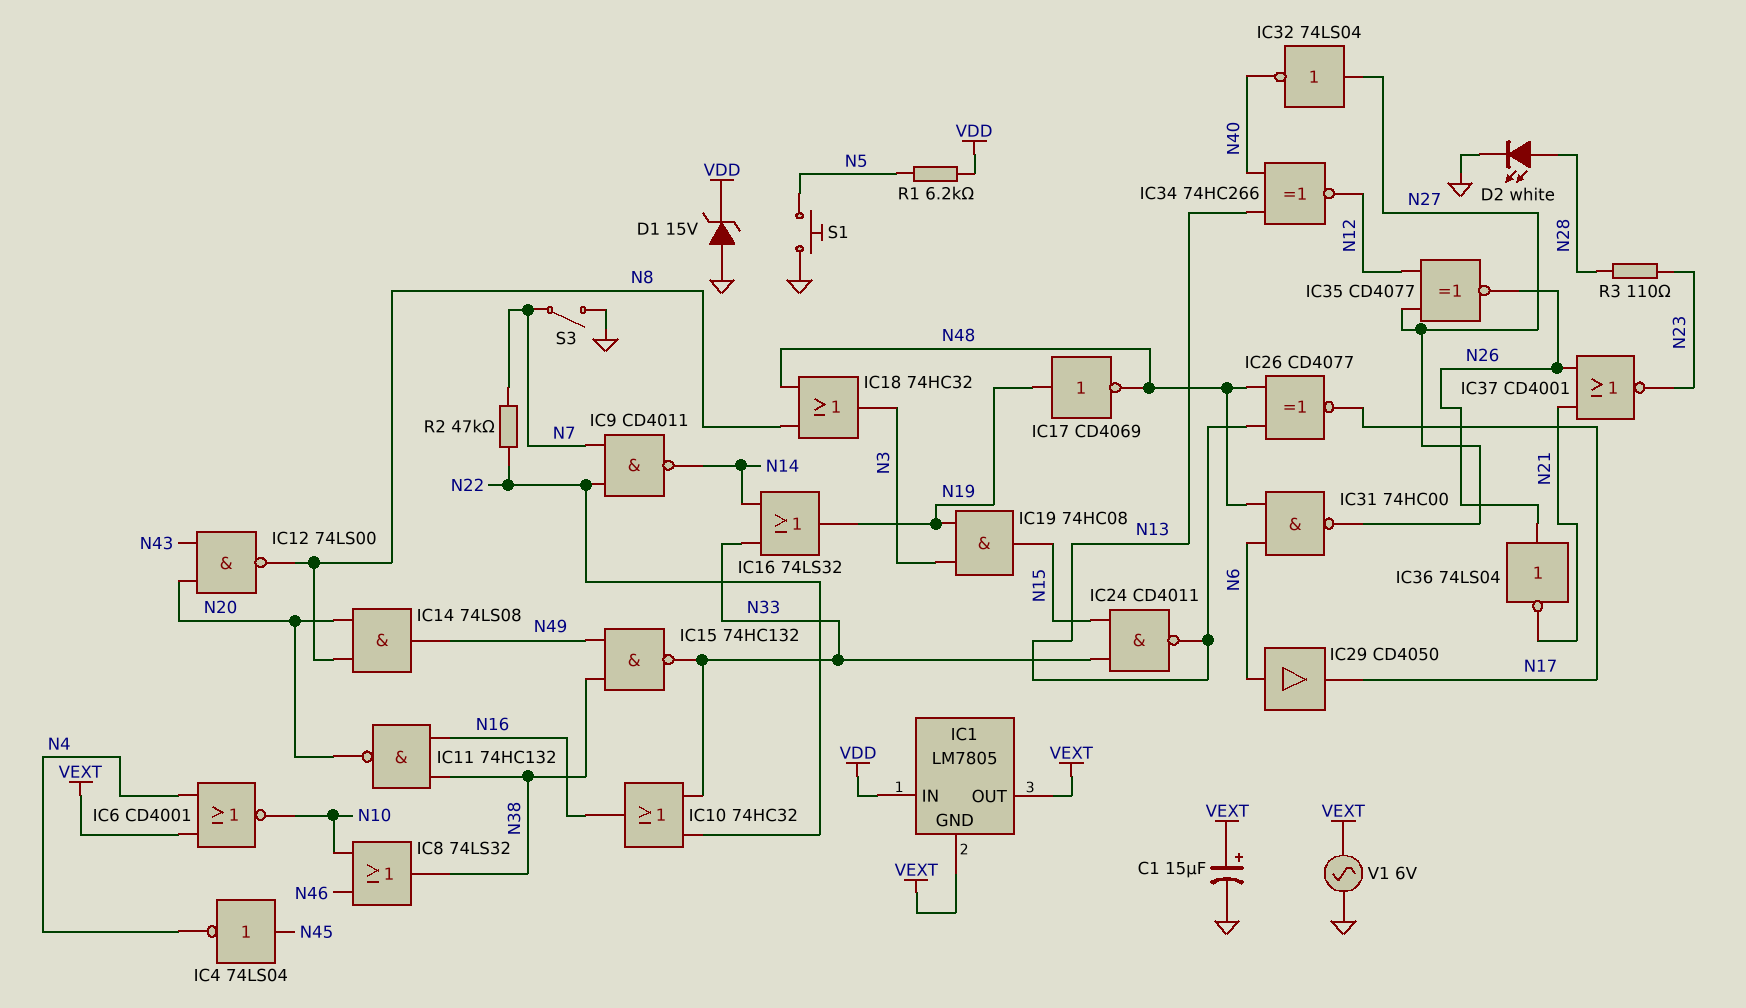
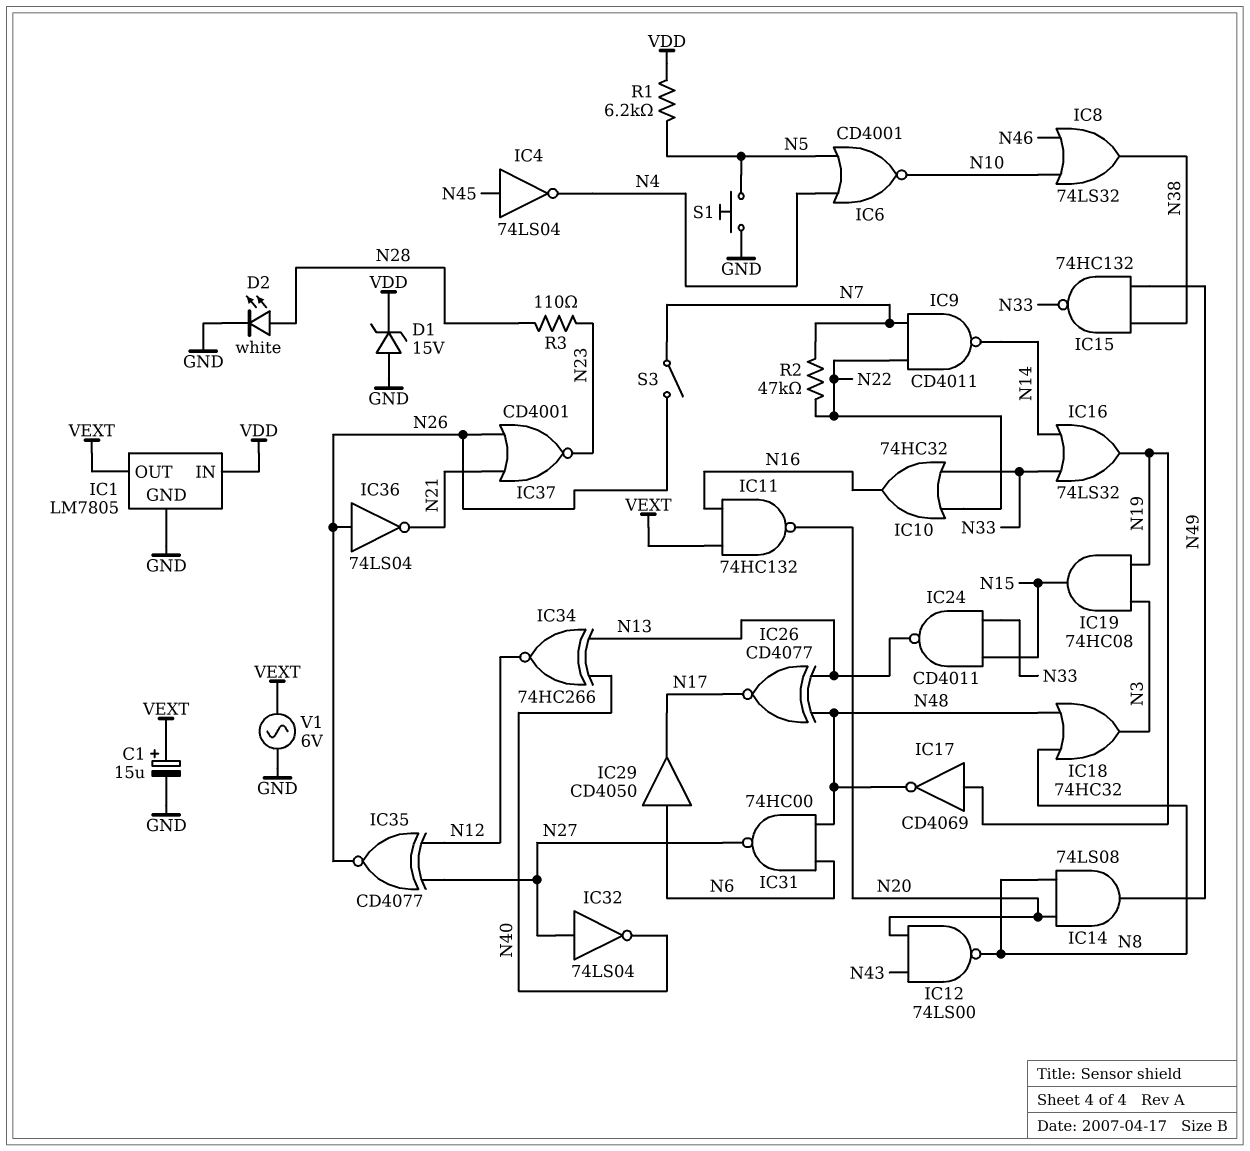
IC1 pin GND: VEXT -> GND
IC6: NOR CD4001 (in N4, in VEXT, out N10) -> NOR CD4001 (in N4, in N5, out N10)
IC11: NAND 74HC132 (in N16, in N38, out N20) -> NAND 74HC132 (in N16, in VEXT, out N20)
S3: switch (GND, N7) -> switch (N7, N26)

